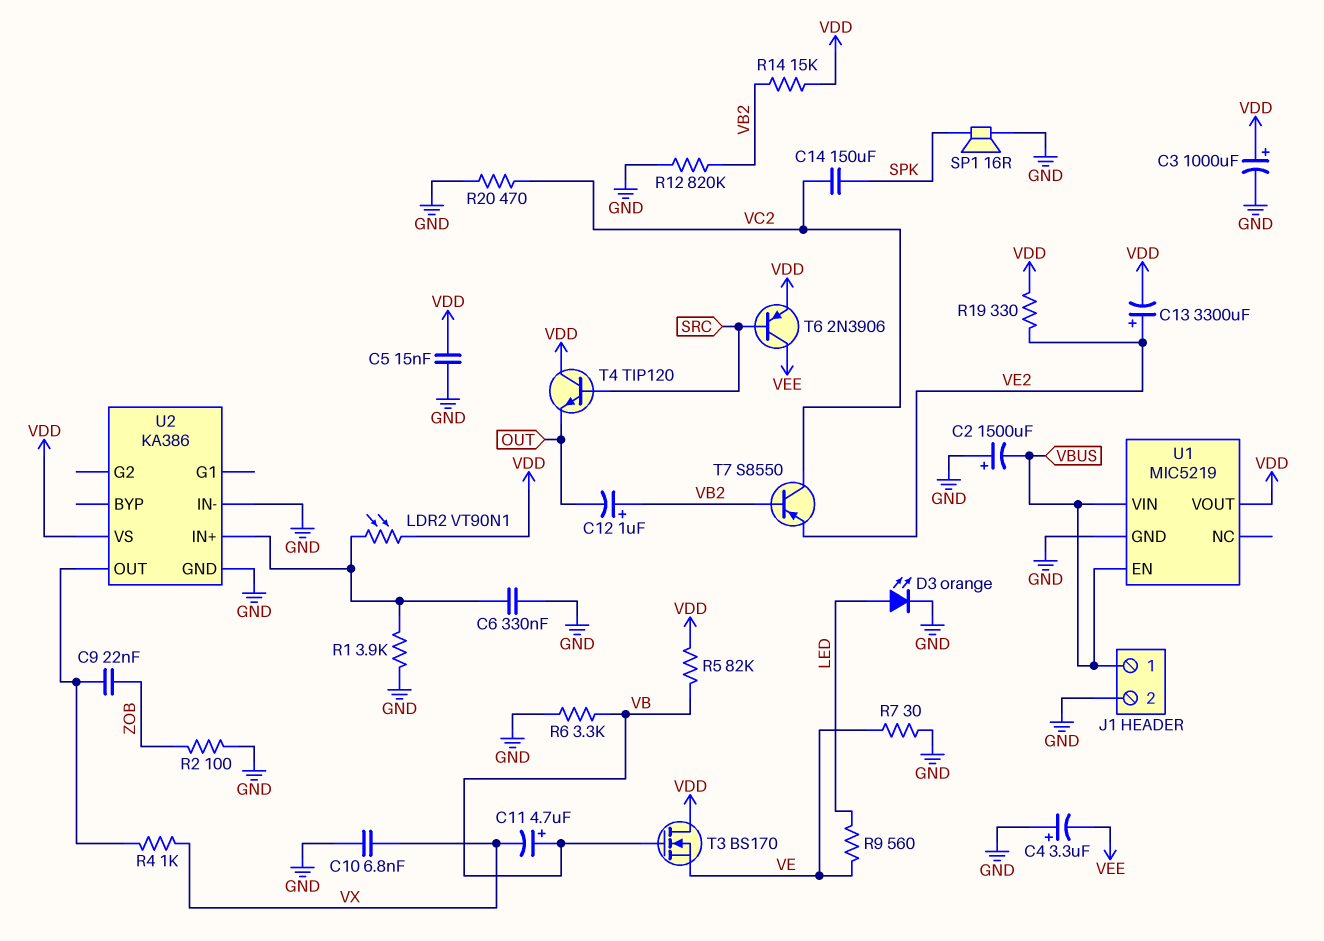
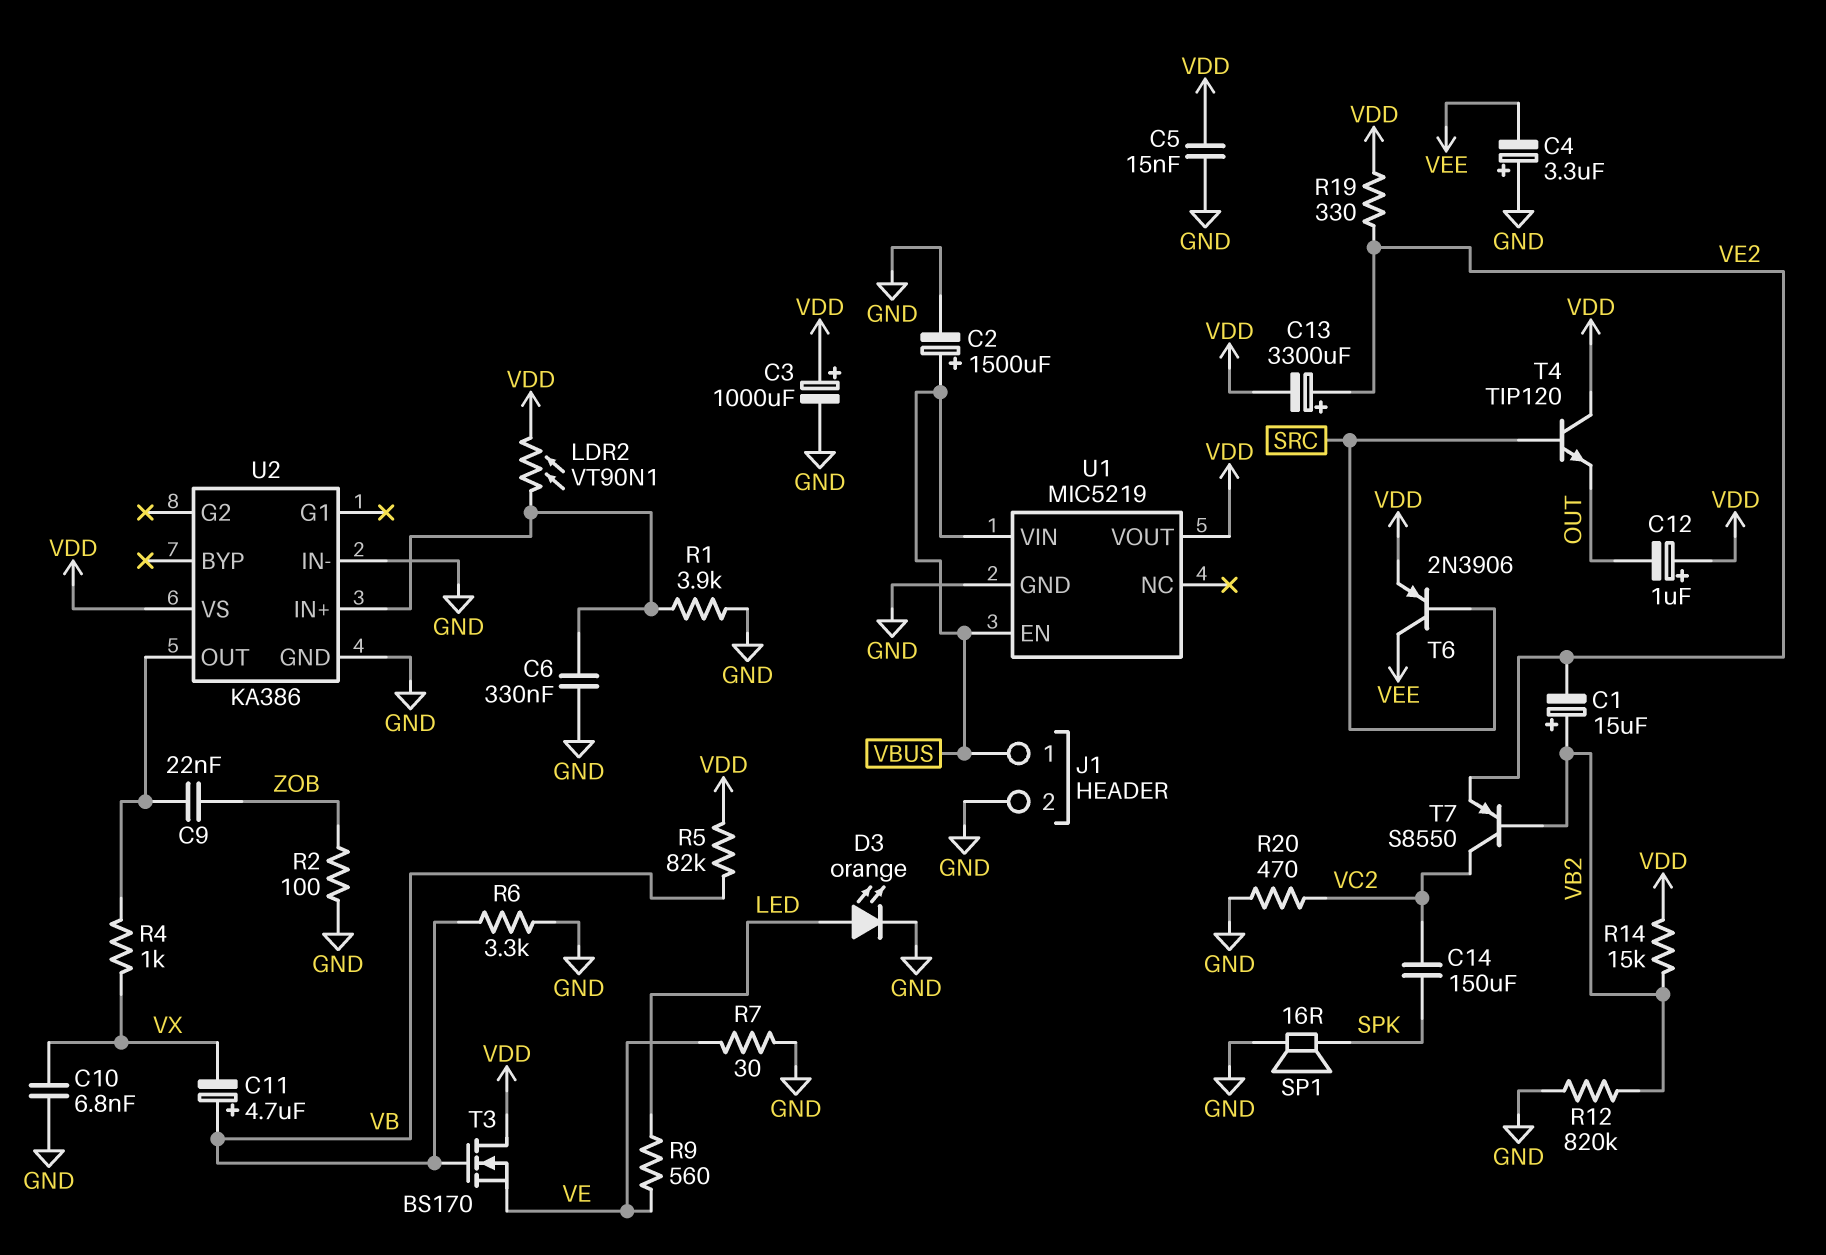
C1: none -> 15uF (plus VB2, minus VE2)
C2: 1500uF (plus GND, minus VBUS) -> 1500uF (plus VBUS, minus GND)
C12: 1uF (plus VB2, minus OUT) -> 1uF (plus VDD, minus OUT)

